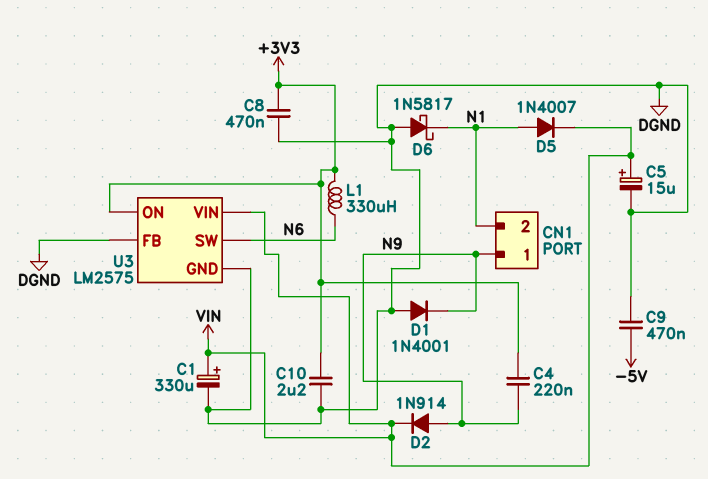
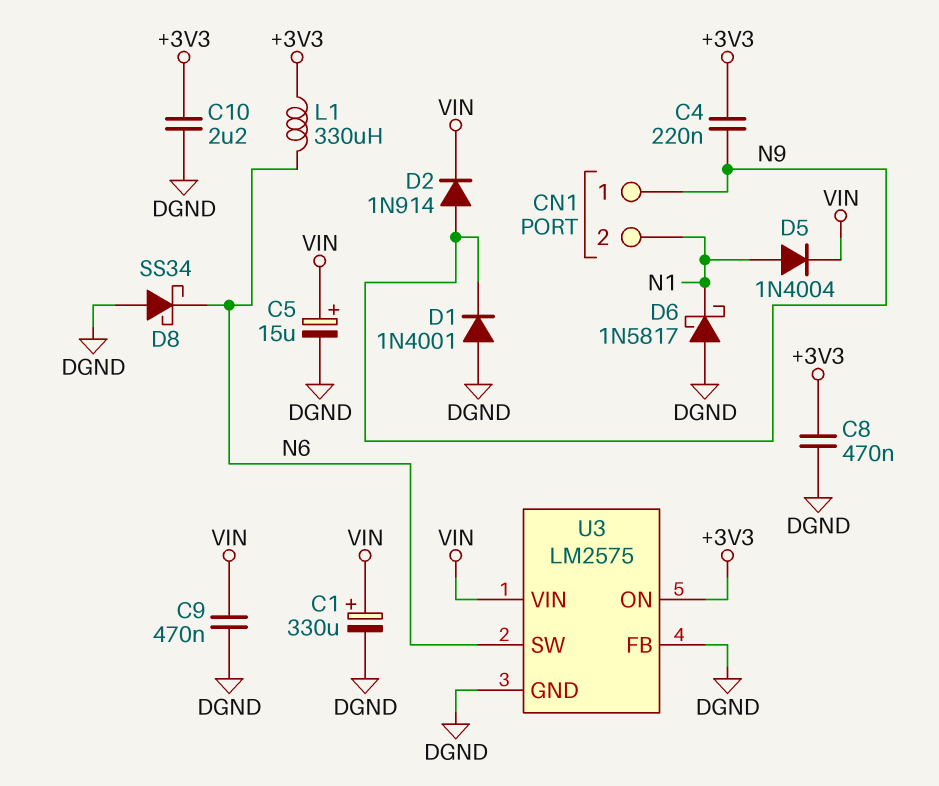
C9: 470nF (-5V, DGND) -> 470nF (DGND, VIN)
D5: diode 1N4007 (A N1, K VIN) -> diode 1N4004 (A N1, K VIN)
D8: none -> schottky SS34 (A DGND, K N6)

